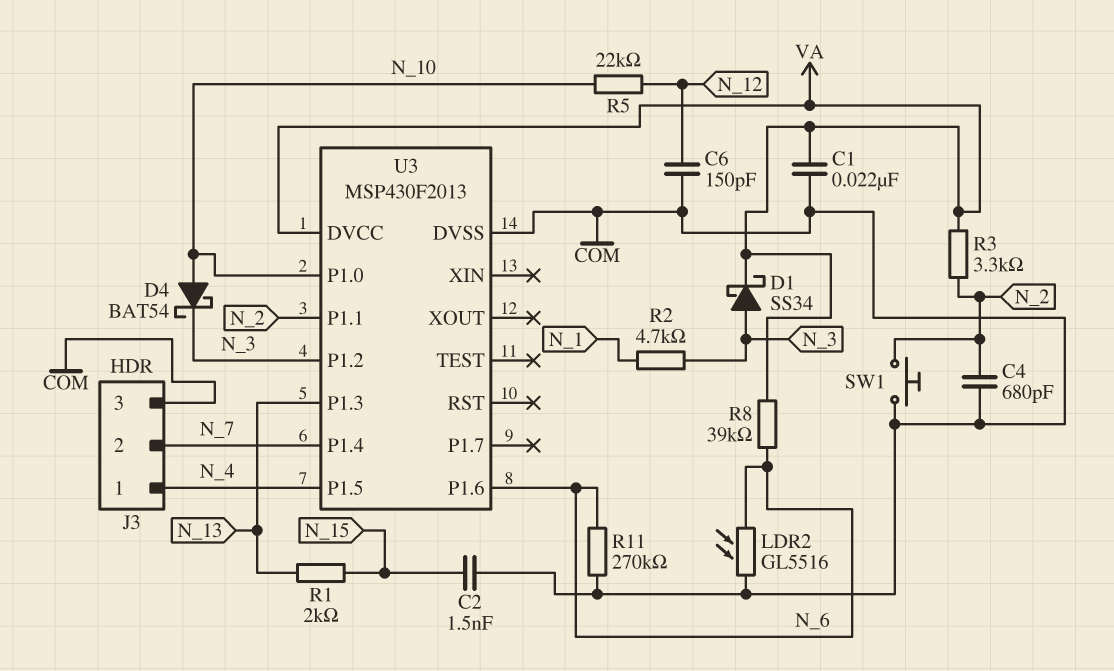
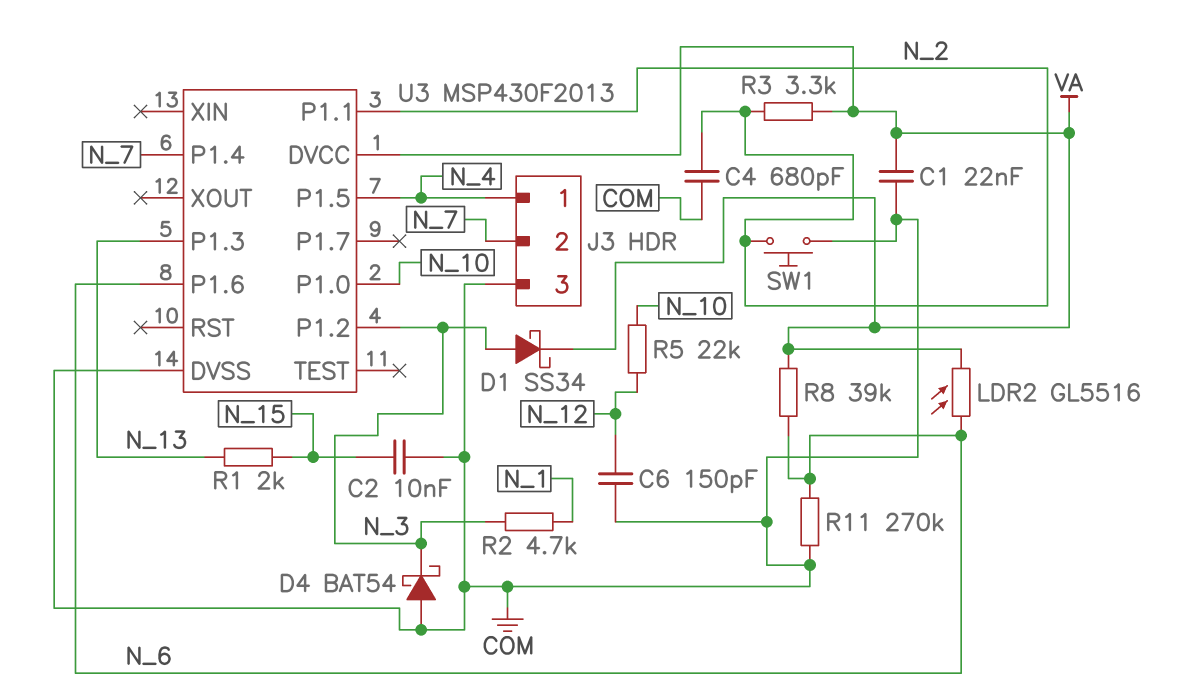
C2: 1.5nF (COM, N_15) -> 10nF (COM, N_15)
D4: schottky BAT54 (A N_10, K N_3) -> schottky BAT54 (A COM, K N_3)
LDR2: GL5516 (COM, N_6) -> GL5516 (N_6, VA)

